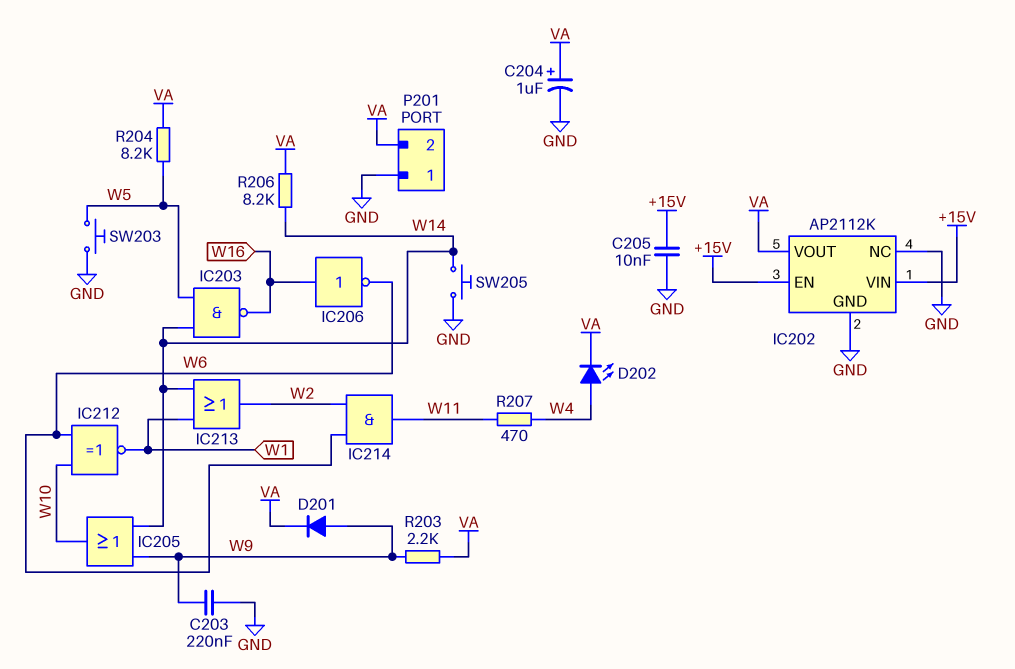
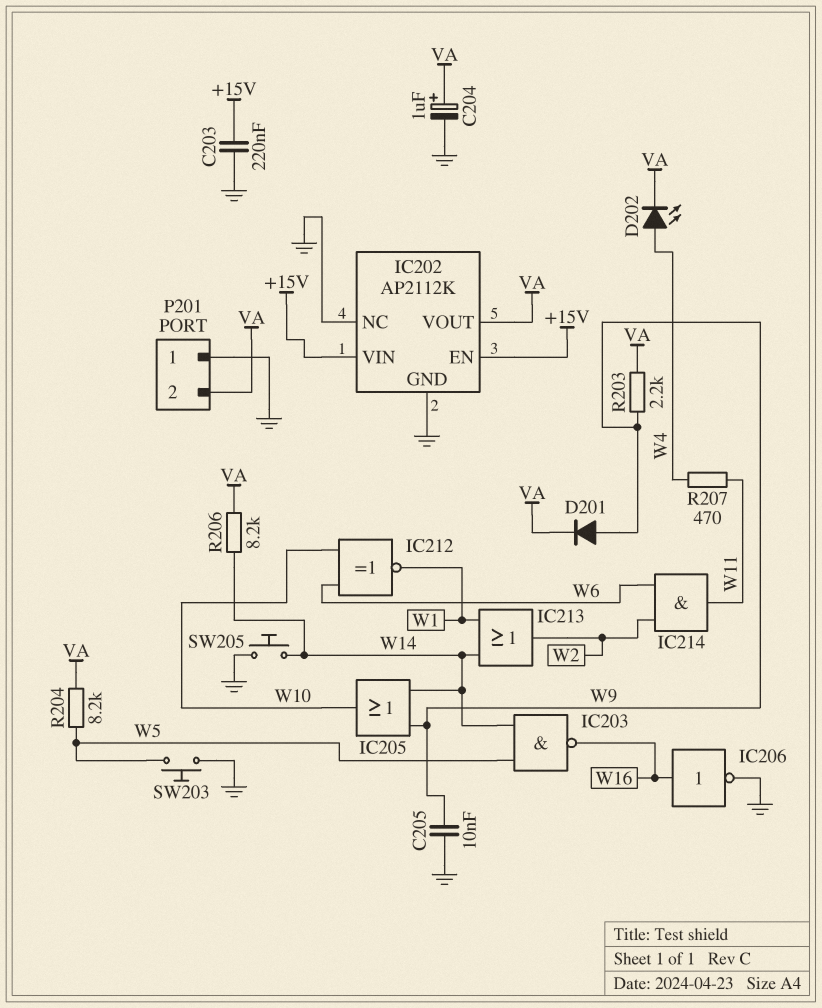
C203: 220nF (GND, W9) -> 220nF (+15V, GND)
C205: 10nF (+15V, GND) -> 10nF (GND, W9)
IC206: NOT (in W16, out W6) -> NOT (in W16, out GND)

